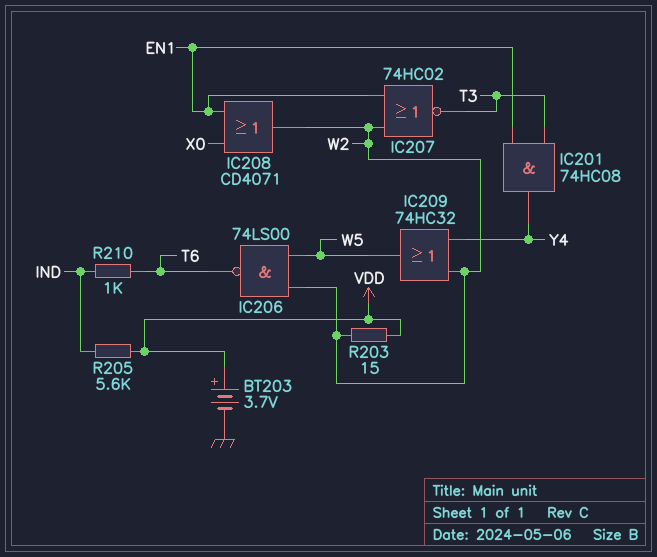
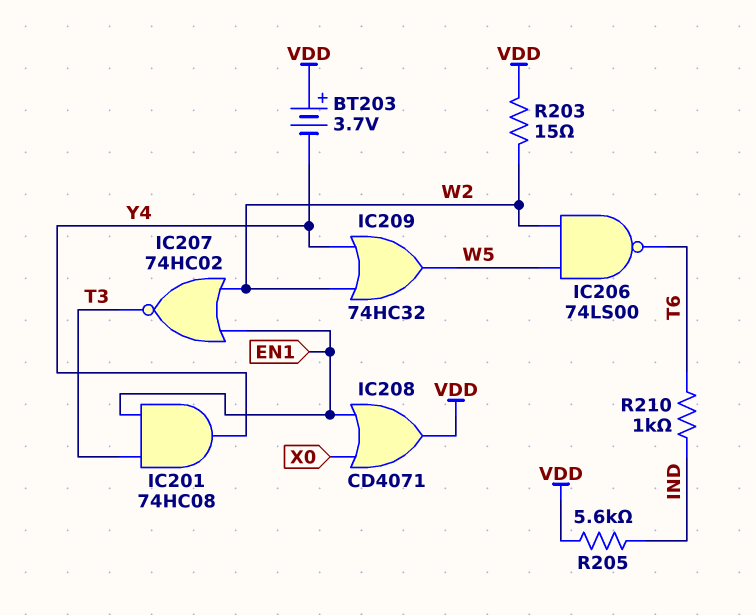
BT203: 3.7V (plus VDD, minus GND) -> 3.7V (plus VDD, minus Y4)
IC208: OR CD4071 (in EN1, in X0, out W2) -> OR CD4071 (in EN1, in X0, out VDD)

